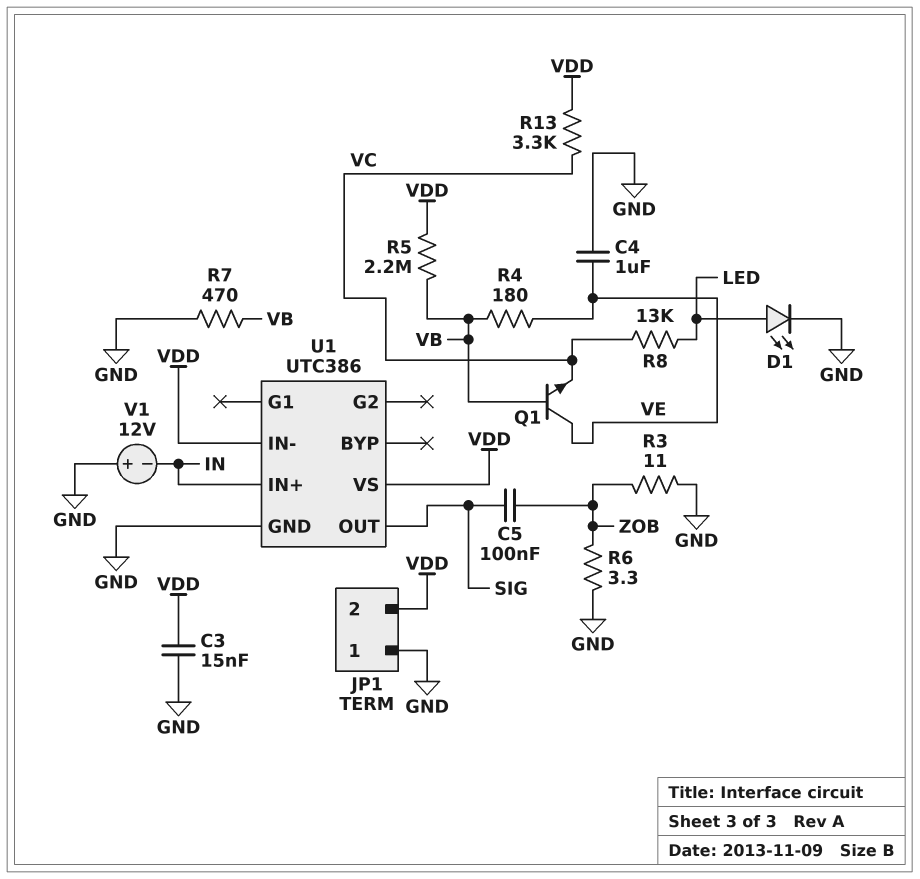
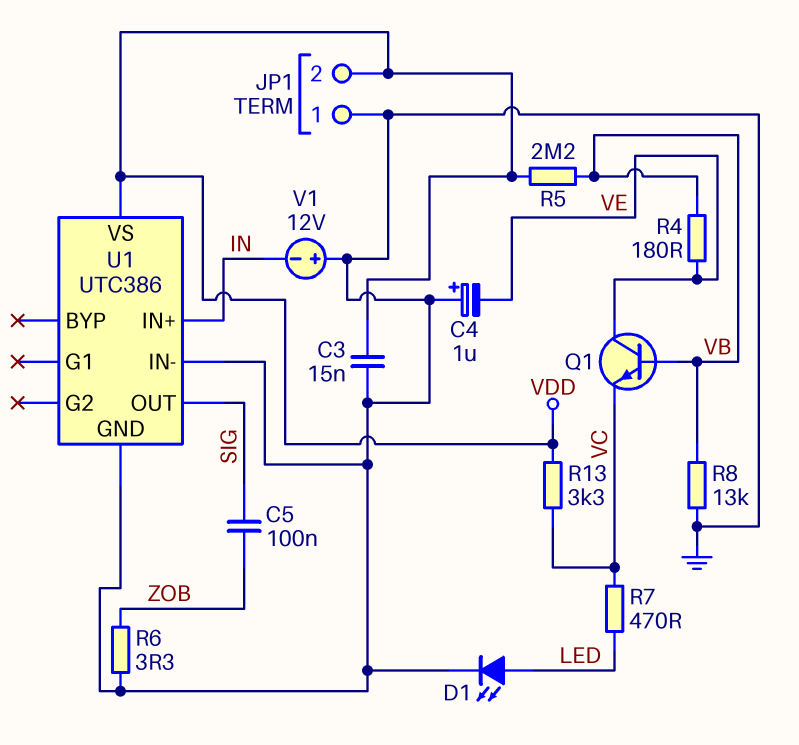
C4: 1uF (GND, VE) -> 1uF (plus GND, minus VE)
R3: 11 (GND, ZOB) -> none
R7: 470 (GND, VB) -> 470 (LED, VC)
R8: 13k (LED, VC) -> 13k (GND, VB)
U1 pin IN-: VDD -> GND

